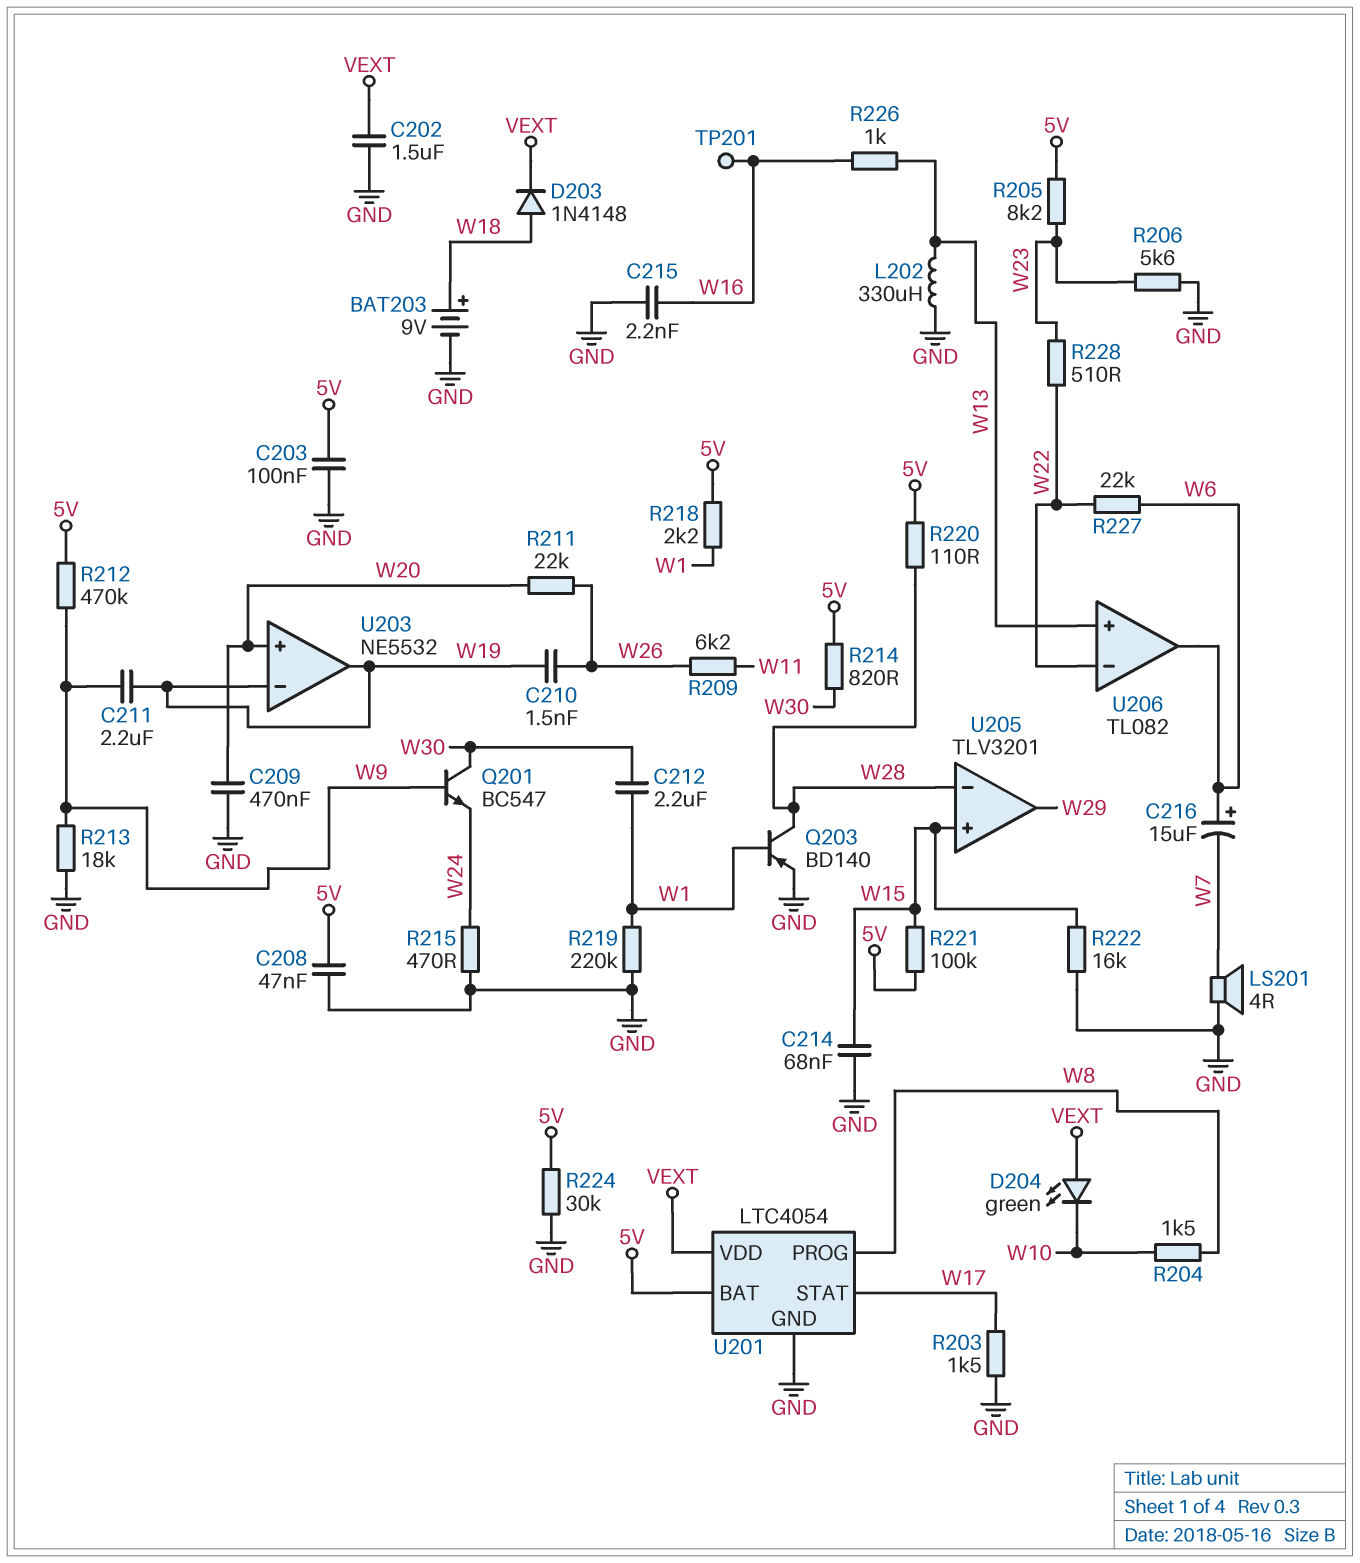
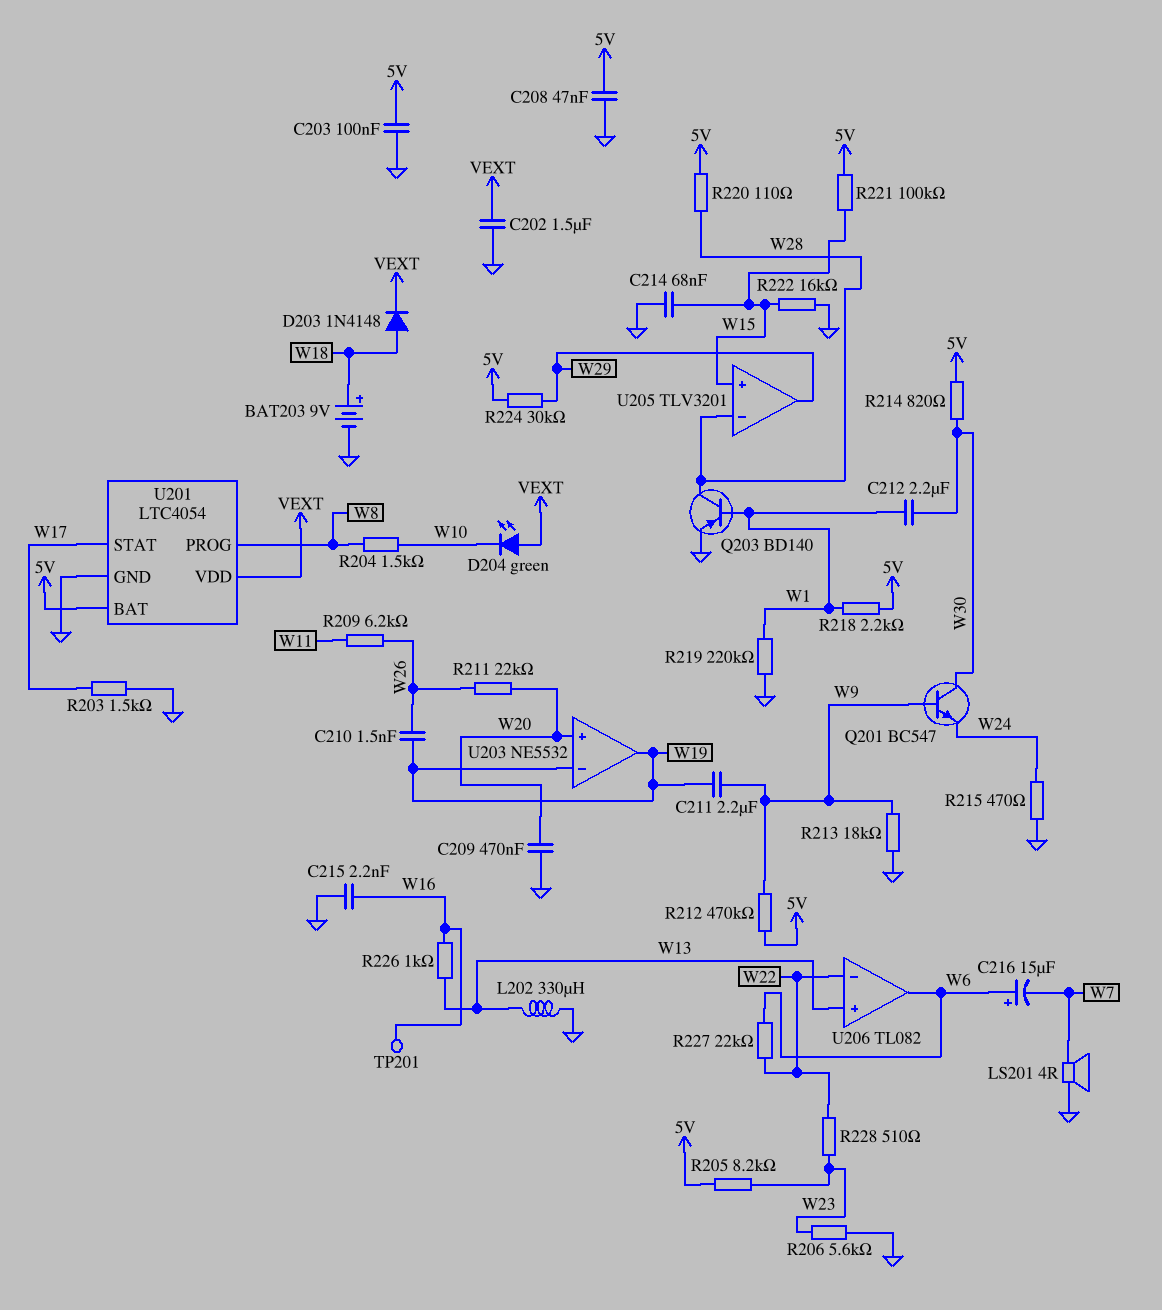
R224: 30k (5V, GND) -> 30k (5V, W29)

